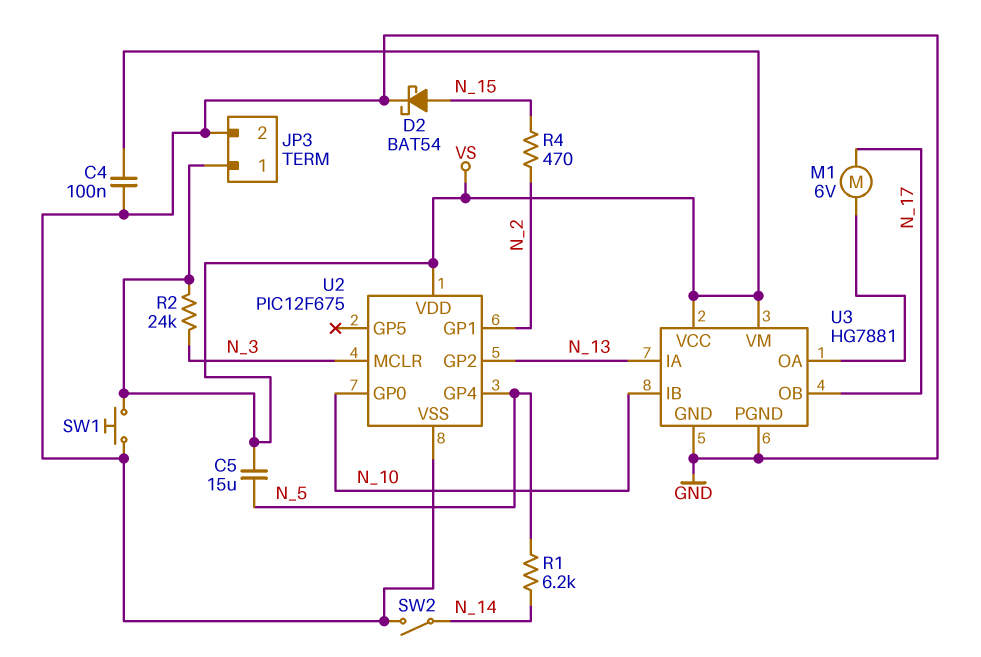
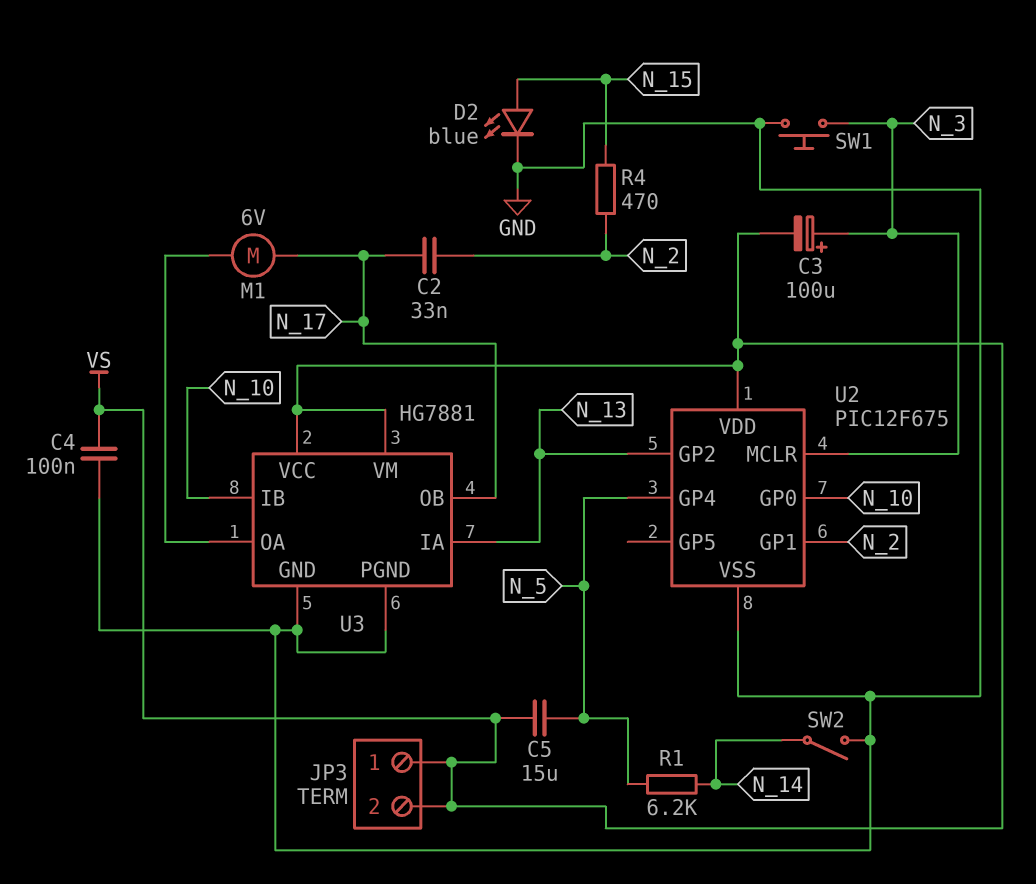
C2: none -> 33nF (N_2, N_17)
C3: none -> 100uF (plus N_3, minus VS)
D2: schottky BAT54 (A N_15, K GND) -> LED blue (A N_15, K GND)
JP3 pin 2: GND -> VS
R2: 24k (N_3, VS) -> none
SW1: button (GND, VS) -> button (GND, N_3)

